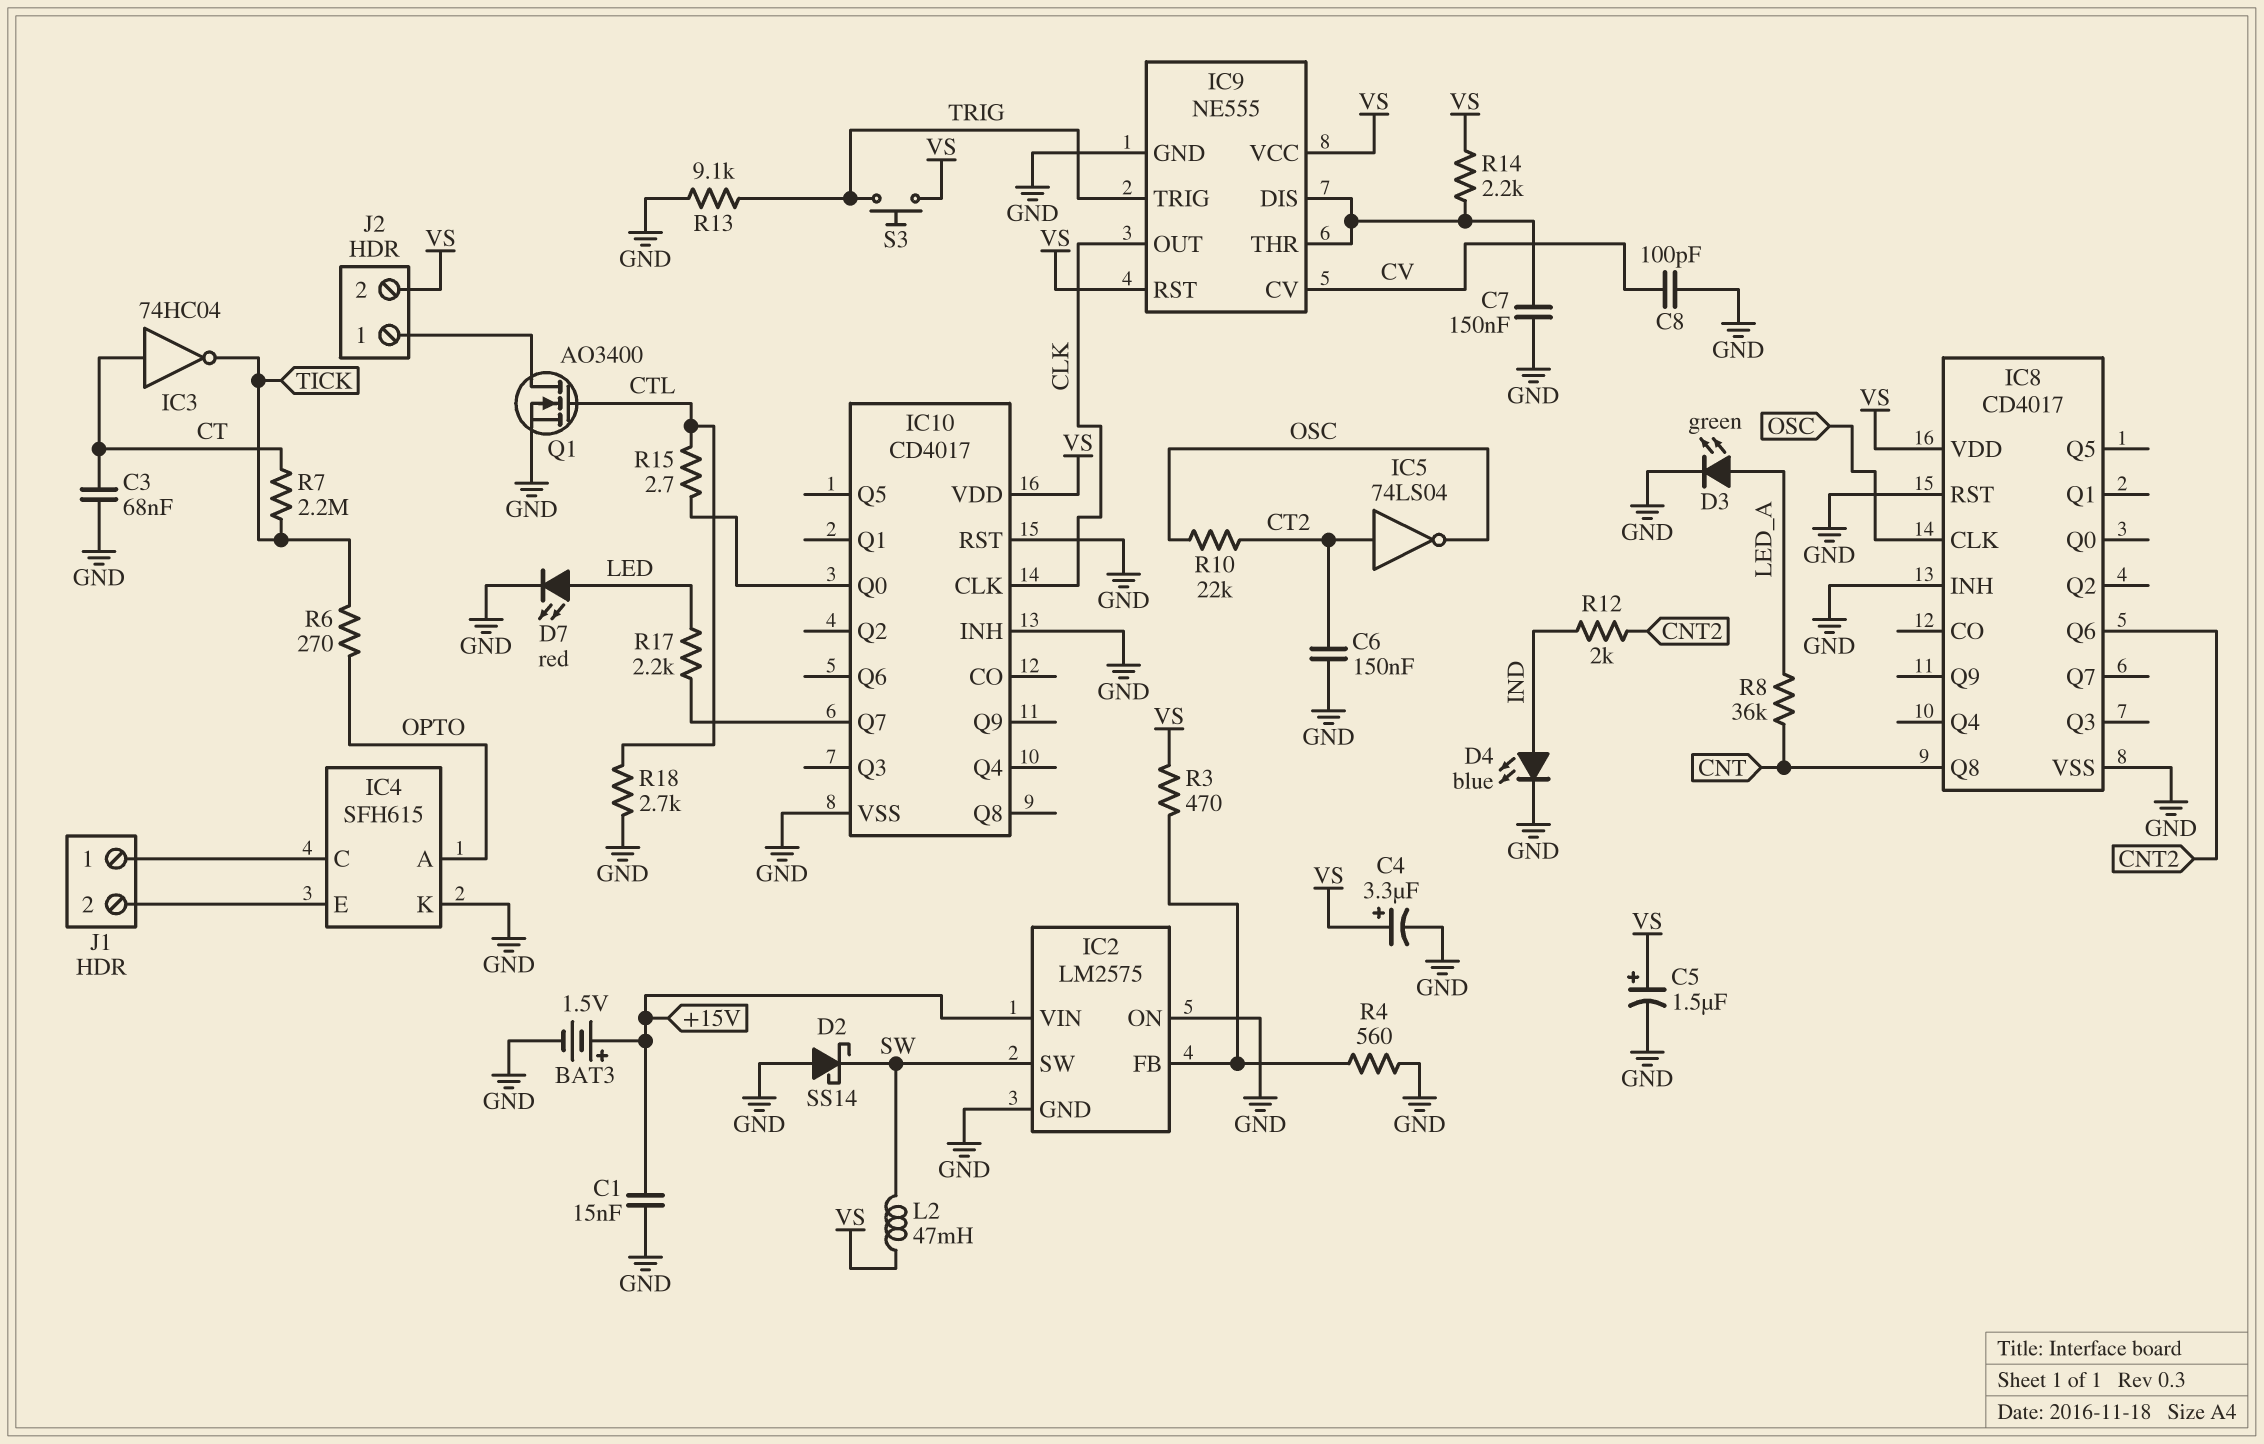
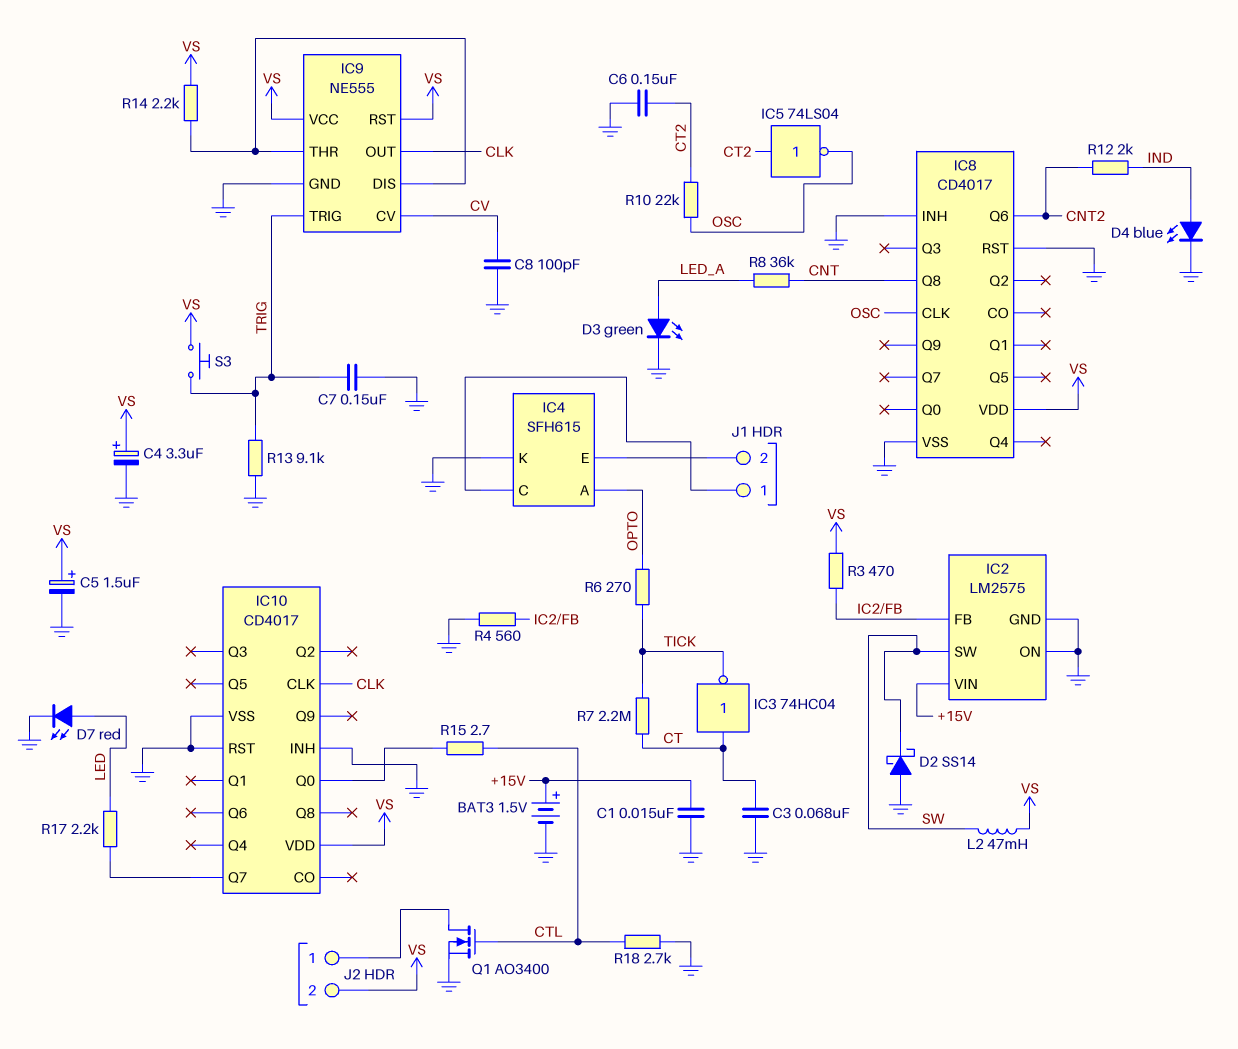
C7: 150nF (GND, IC9/DIS) -> 150nF (GND, TRIG)

